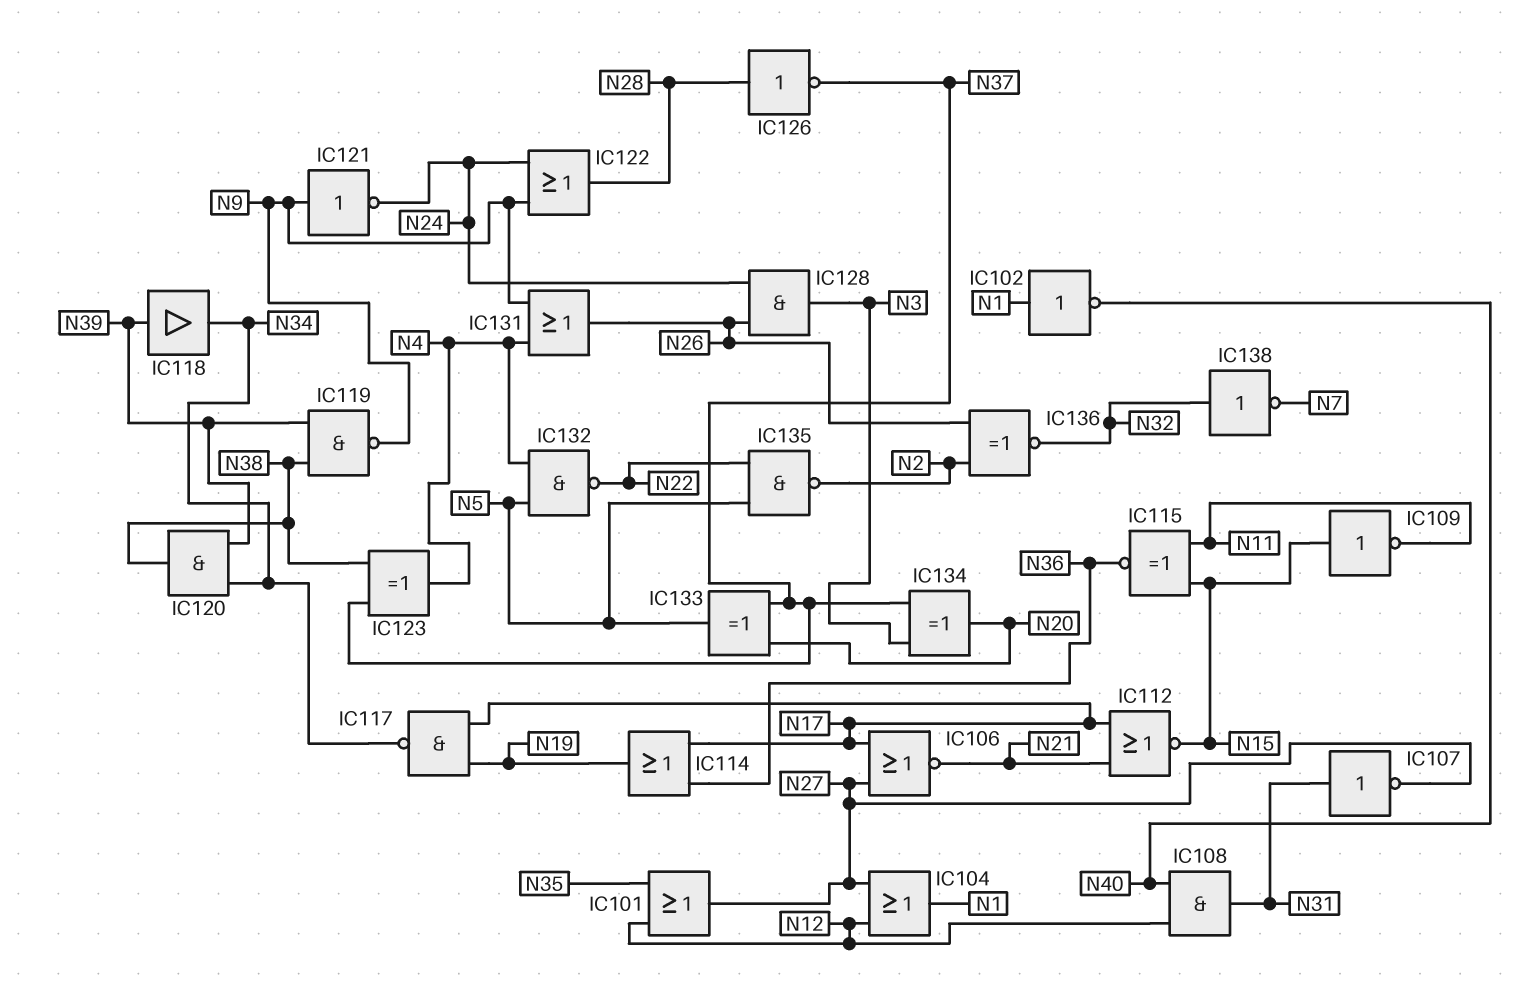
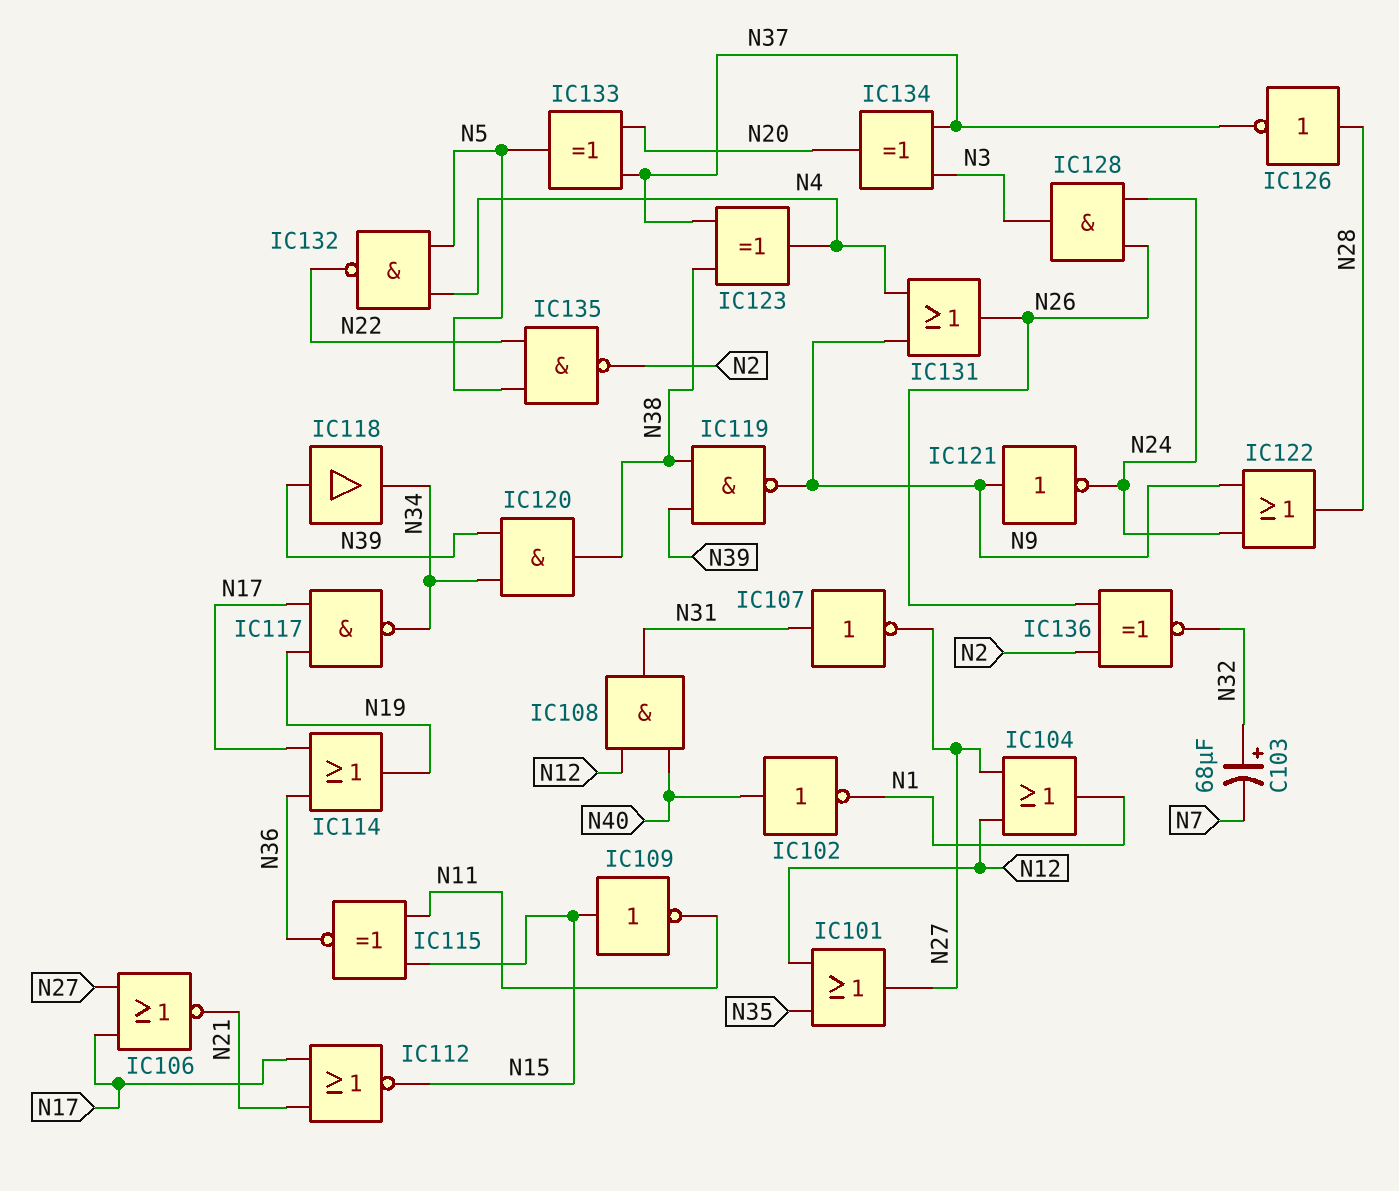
C103: none -> 68uF (plus N32, minus N7)
IC102: NOT (in N1, out N40) -> NOT (in N40, out N1)
IC138: NOT (in N32, out N7) -> none

